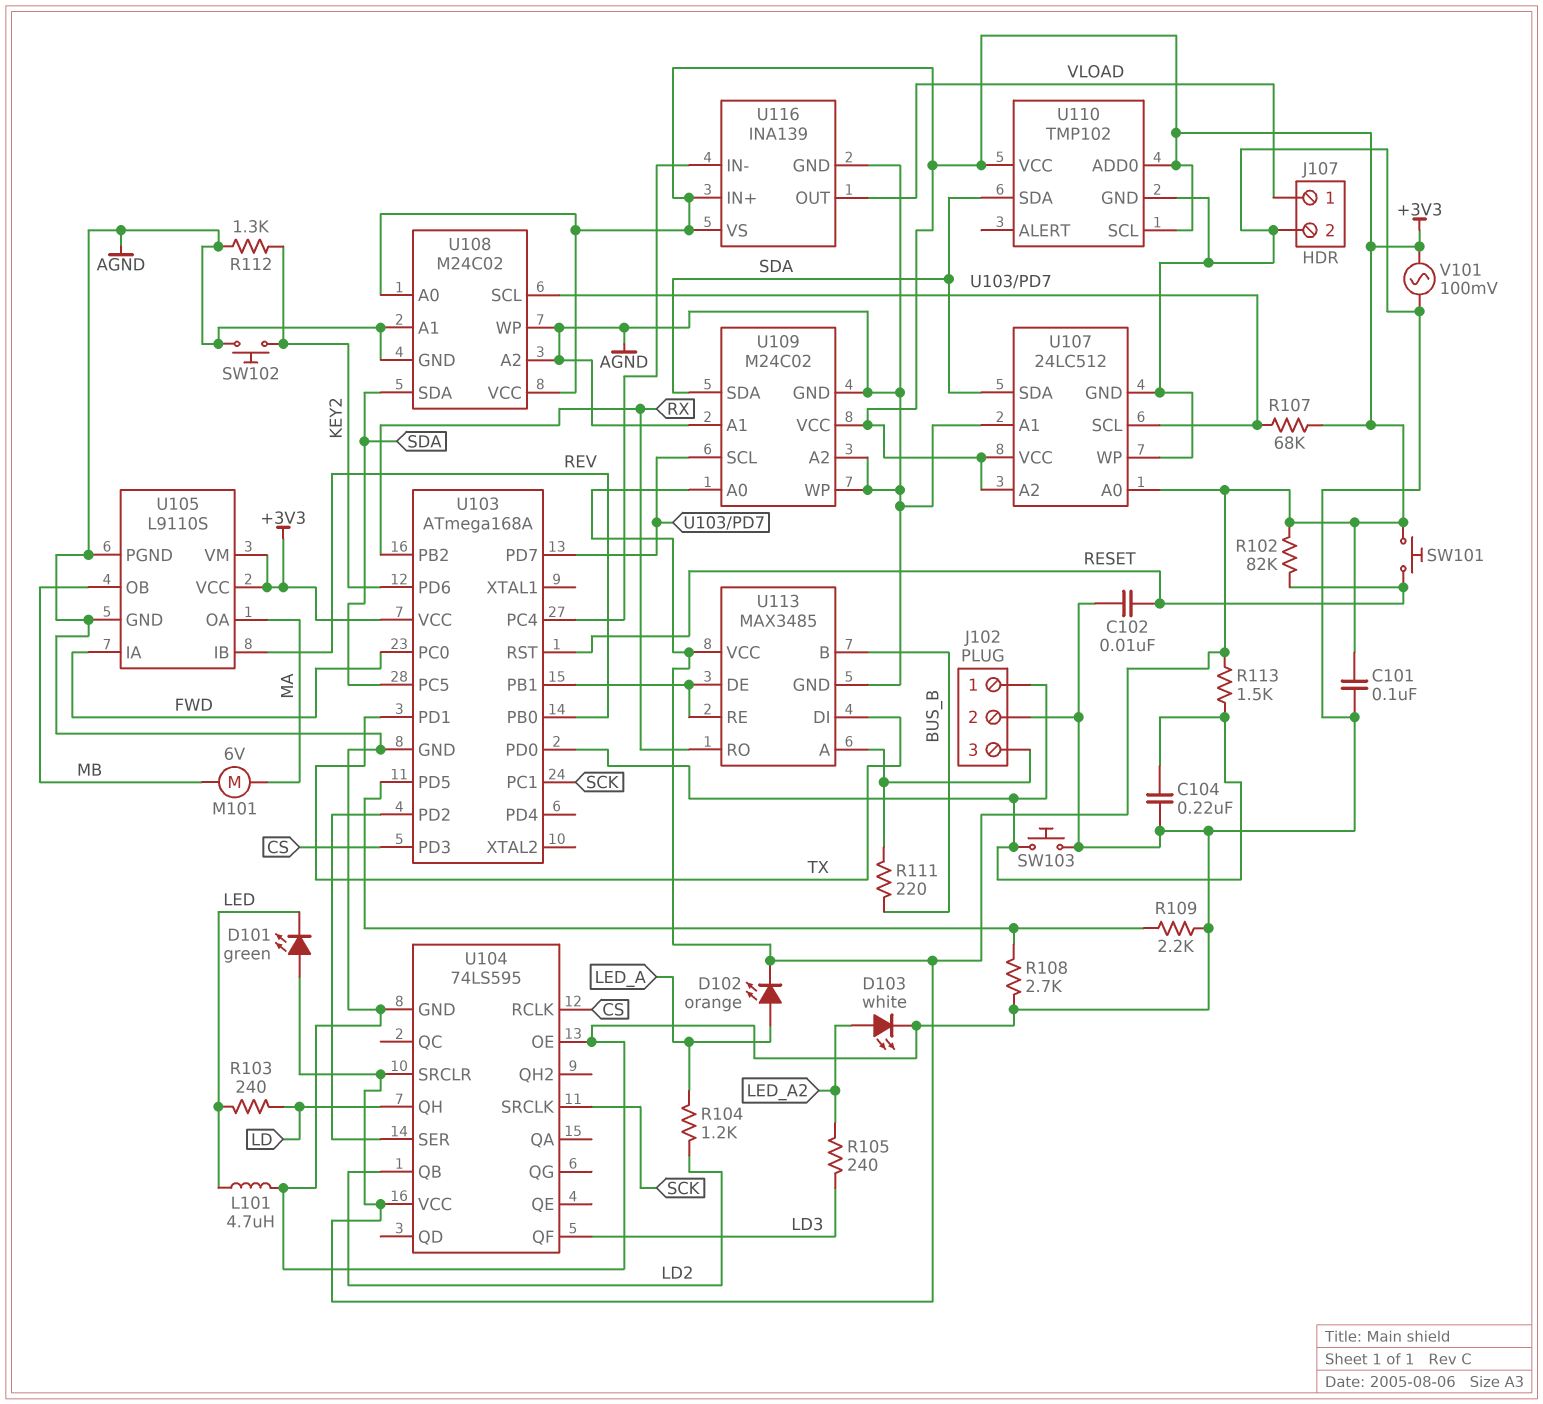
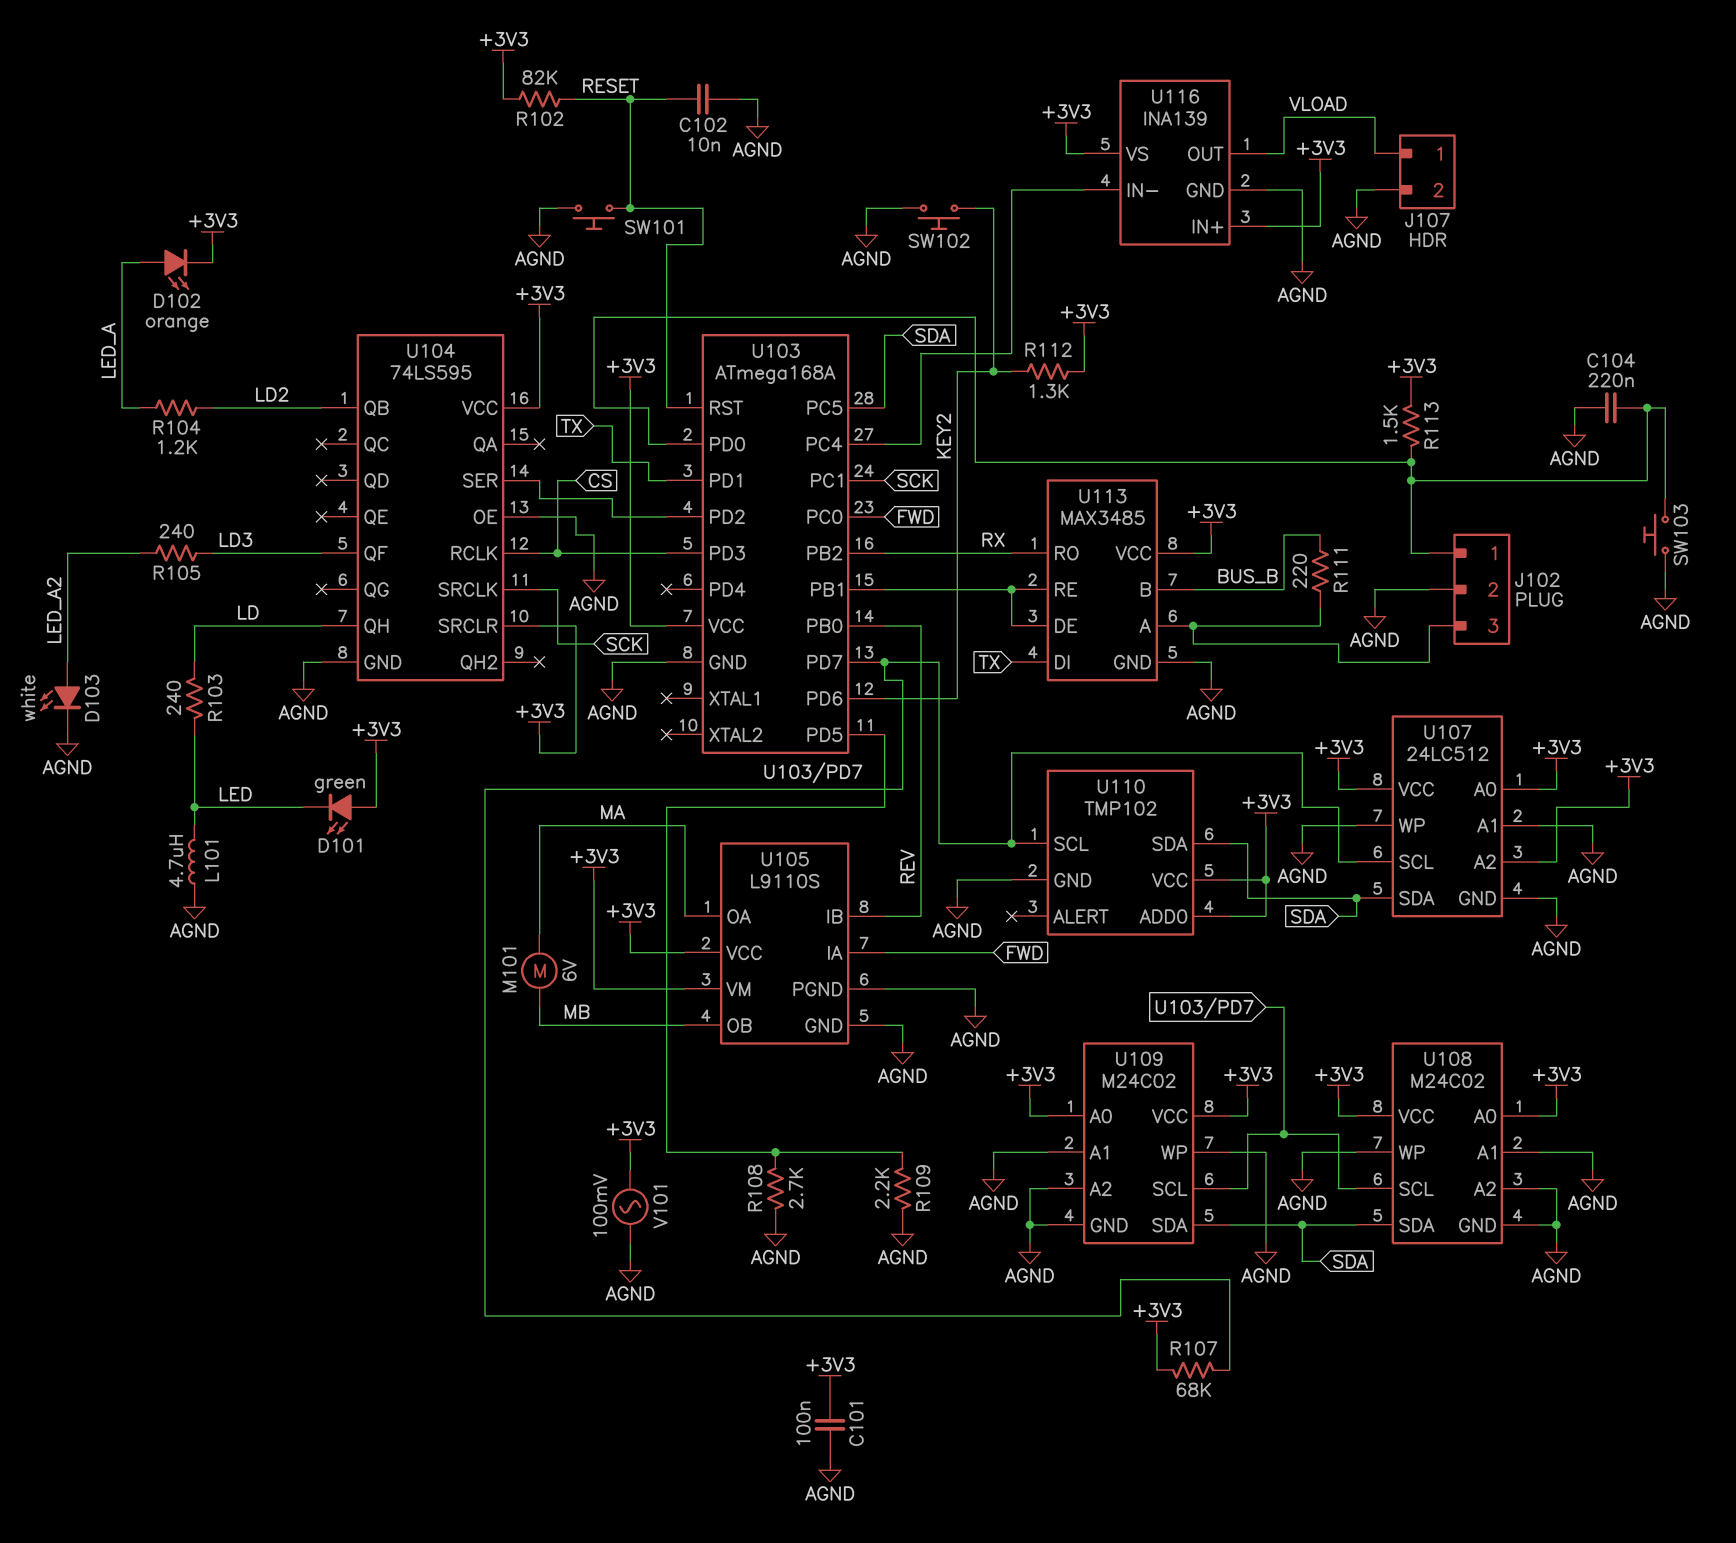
R112: 1.3k (AGND, KEY2) -> 1.3k (+3V3, KEY2)
SW101: button (+3V3, RESET) -> button (AGND, RESET)
U110 pin SCL: +3V3 -> U103/PD7

